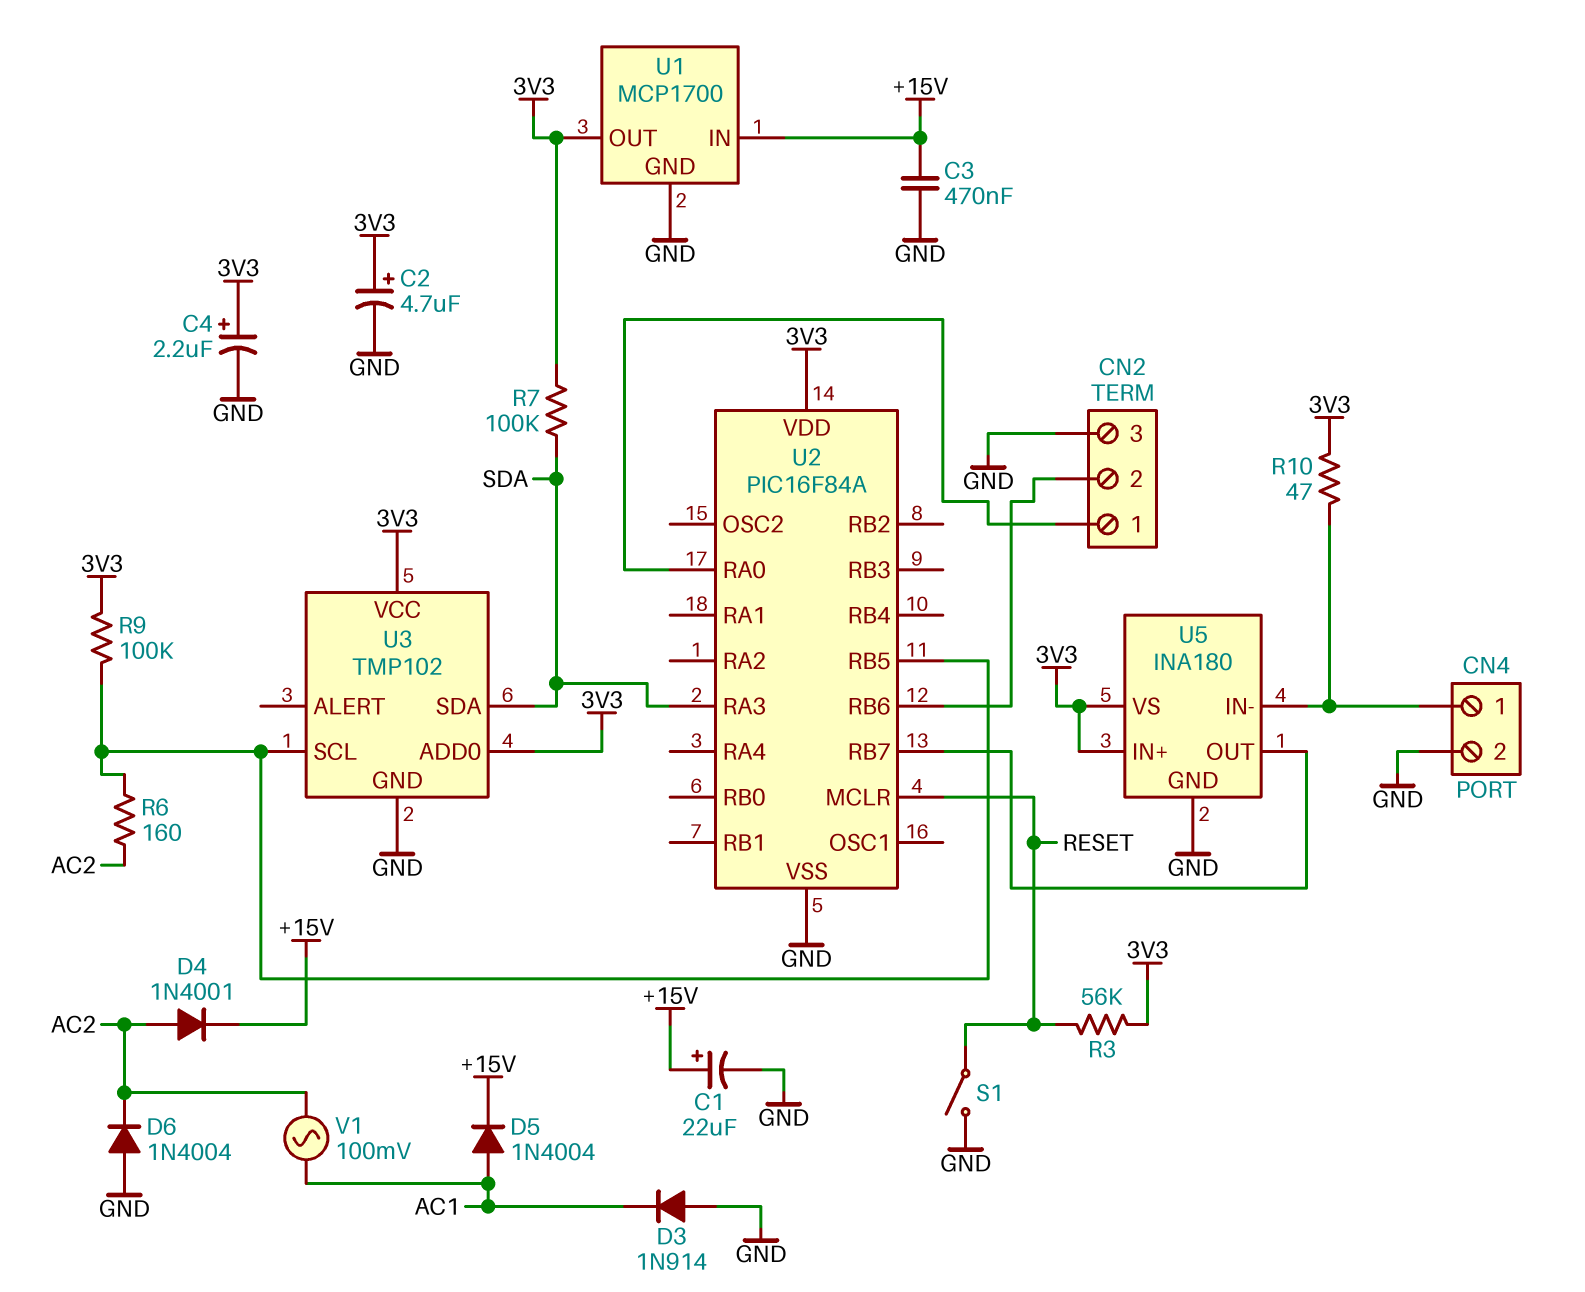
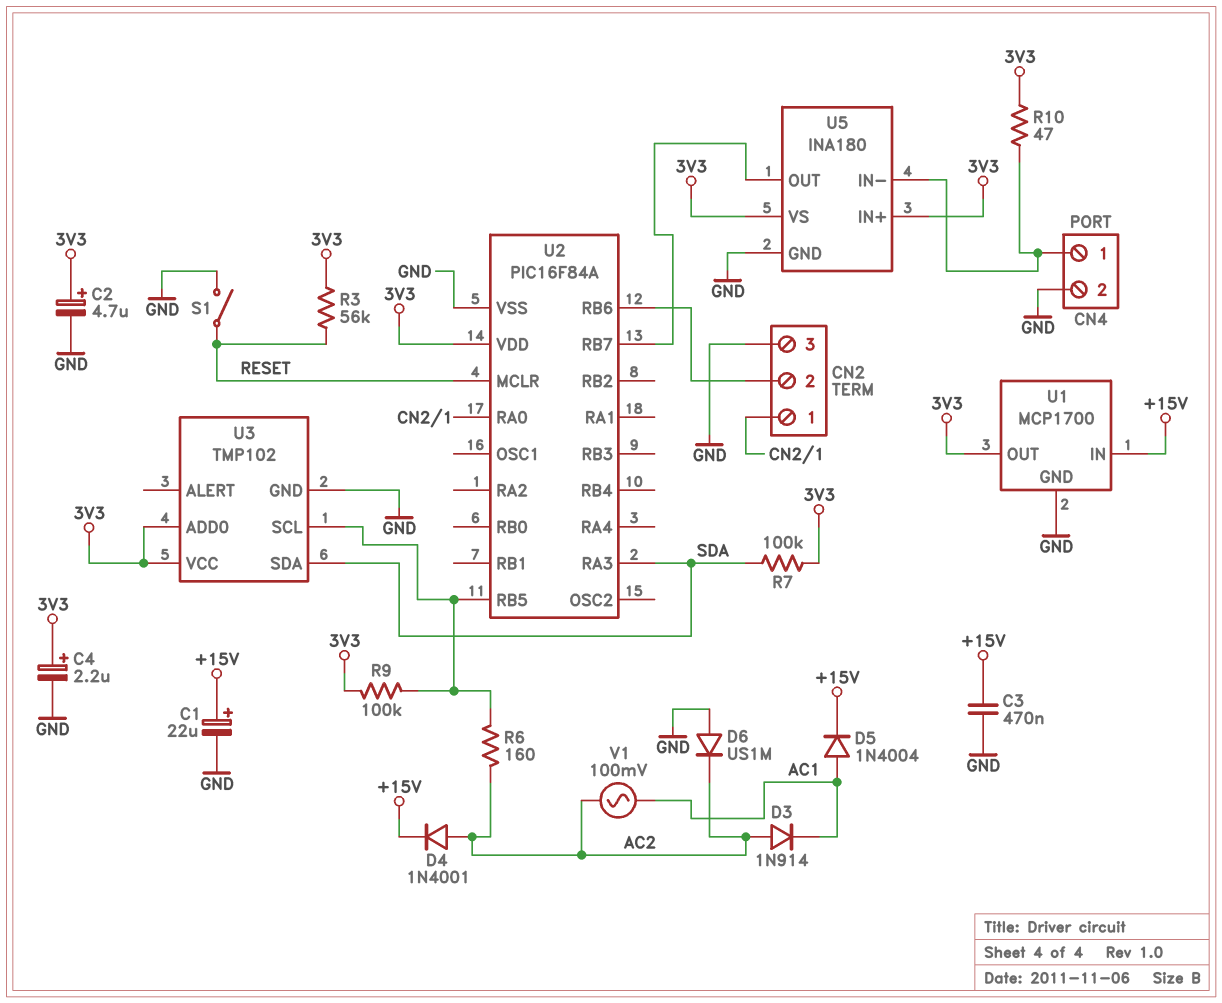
D3: diode 1N914 (A GND, K AC1) -> diode 1N914 (A AC2, K AC1)
D6: diode 1N4004 (A GND, K AC2) -> diode US1M (A GND, K AC2)

